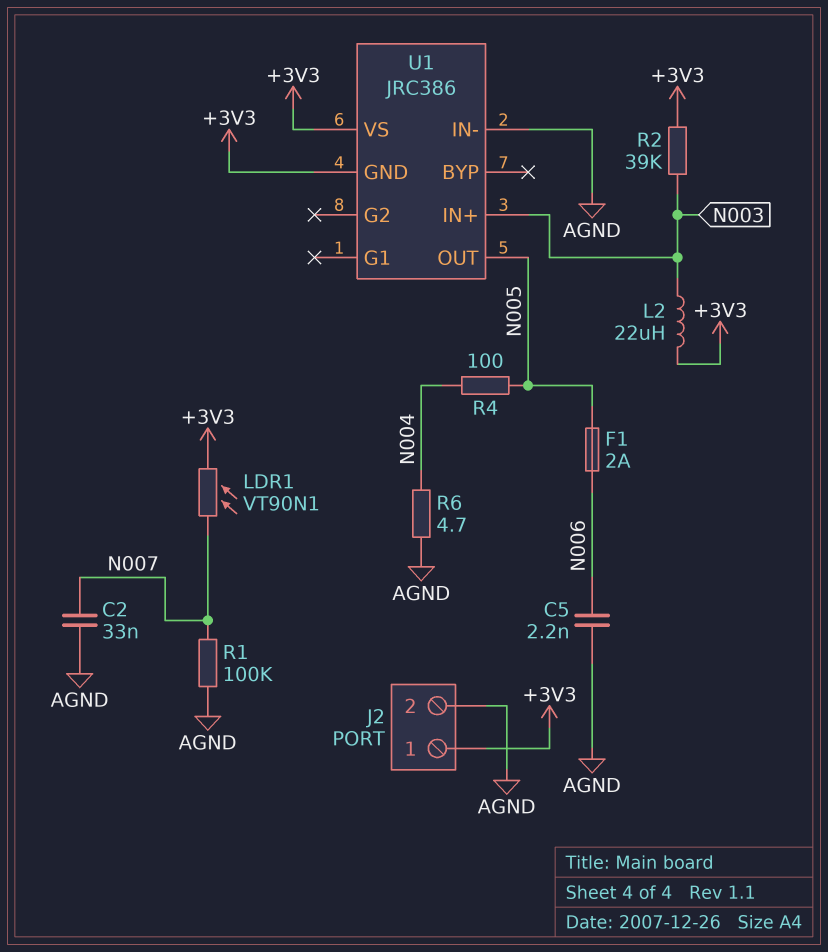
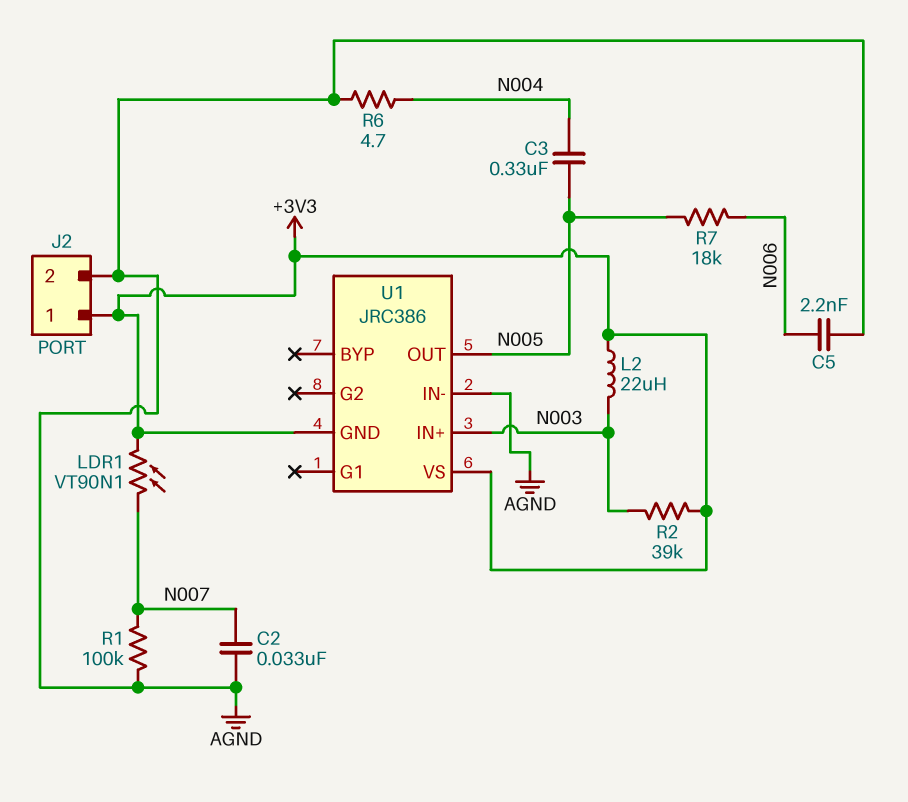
C3: none -> 330nF (N004, N005)
F1: 2A (N005, N006) -> none
R4: 100 (N004, N005) -> none
R7: none -> 18k (N005, N006)

